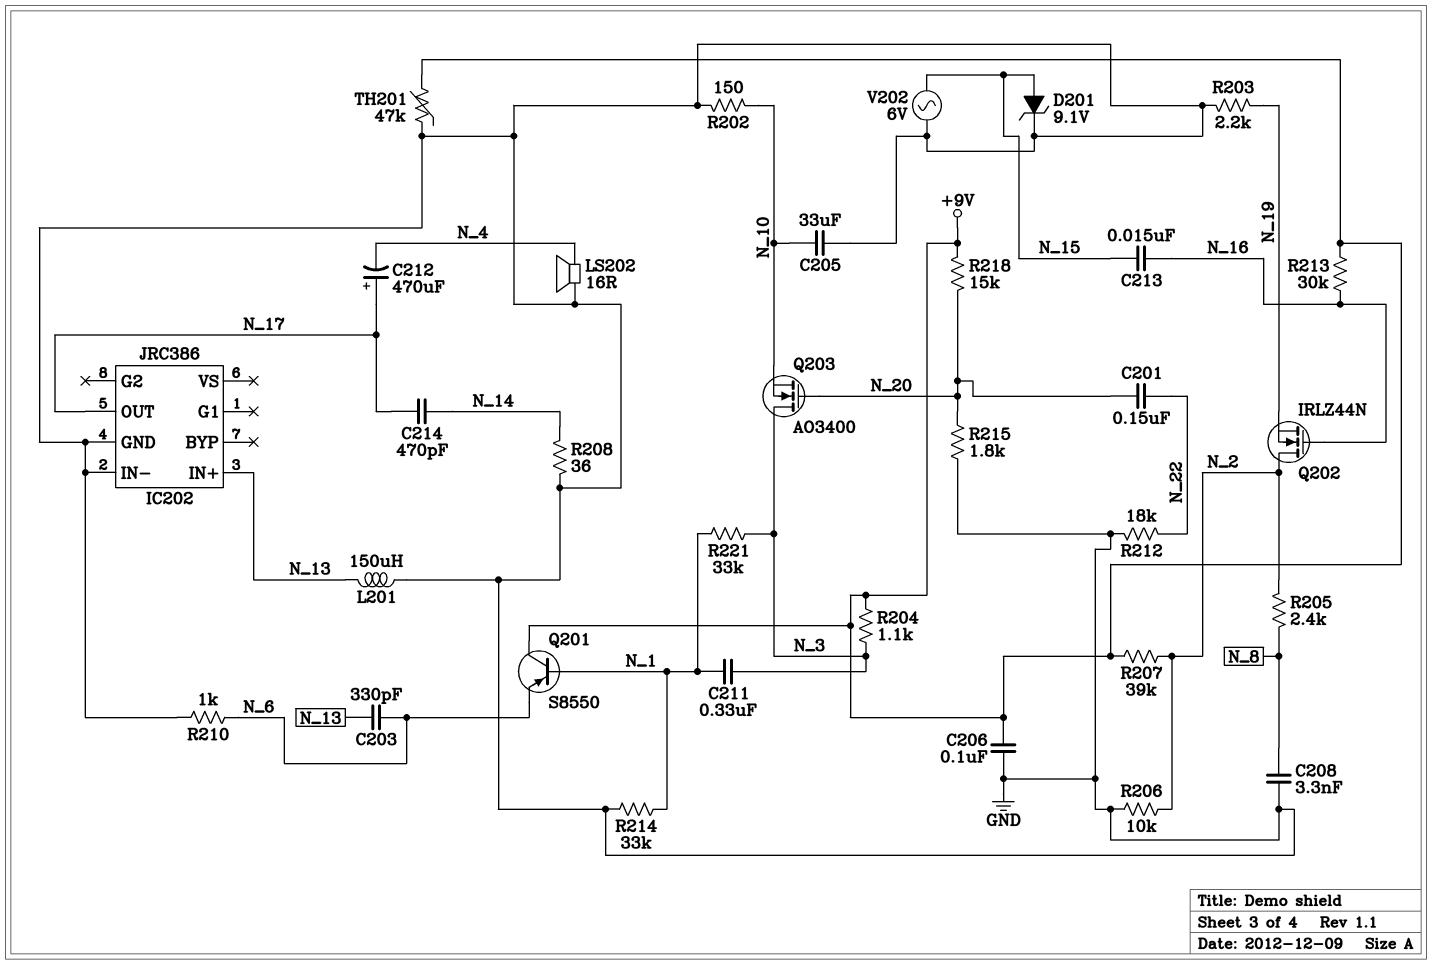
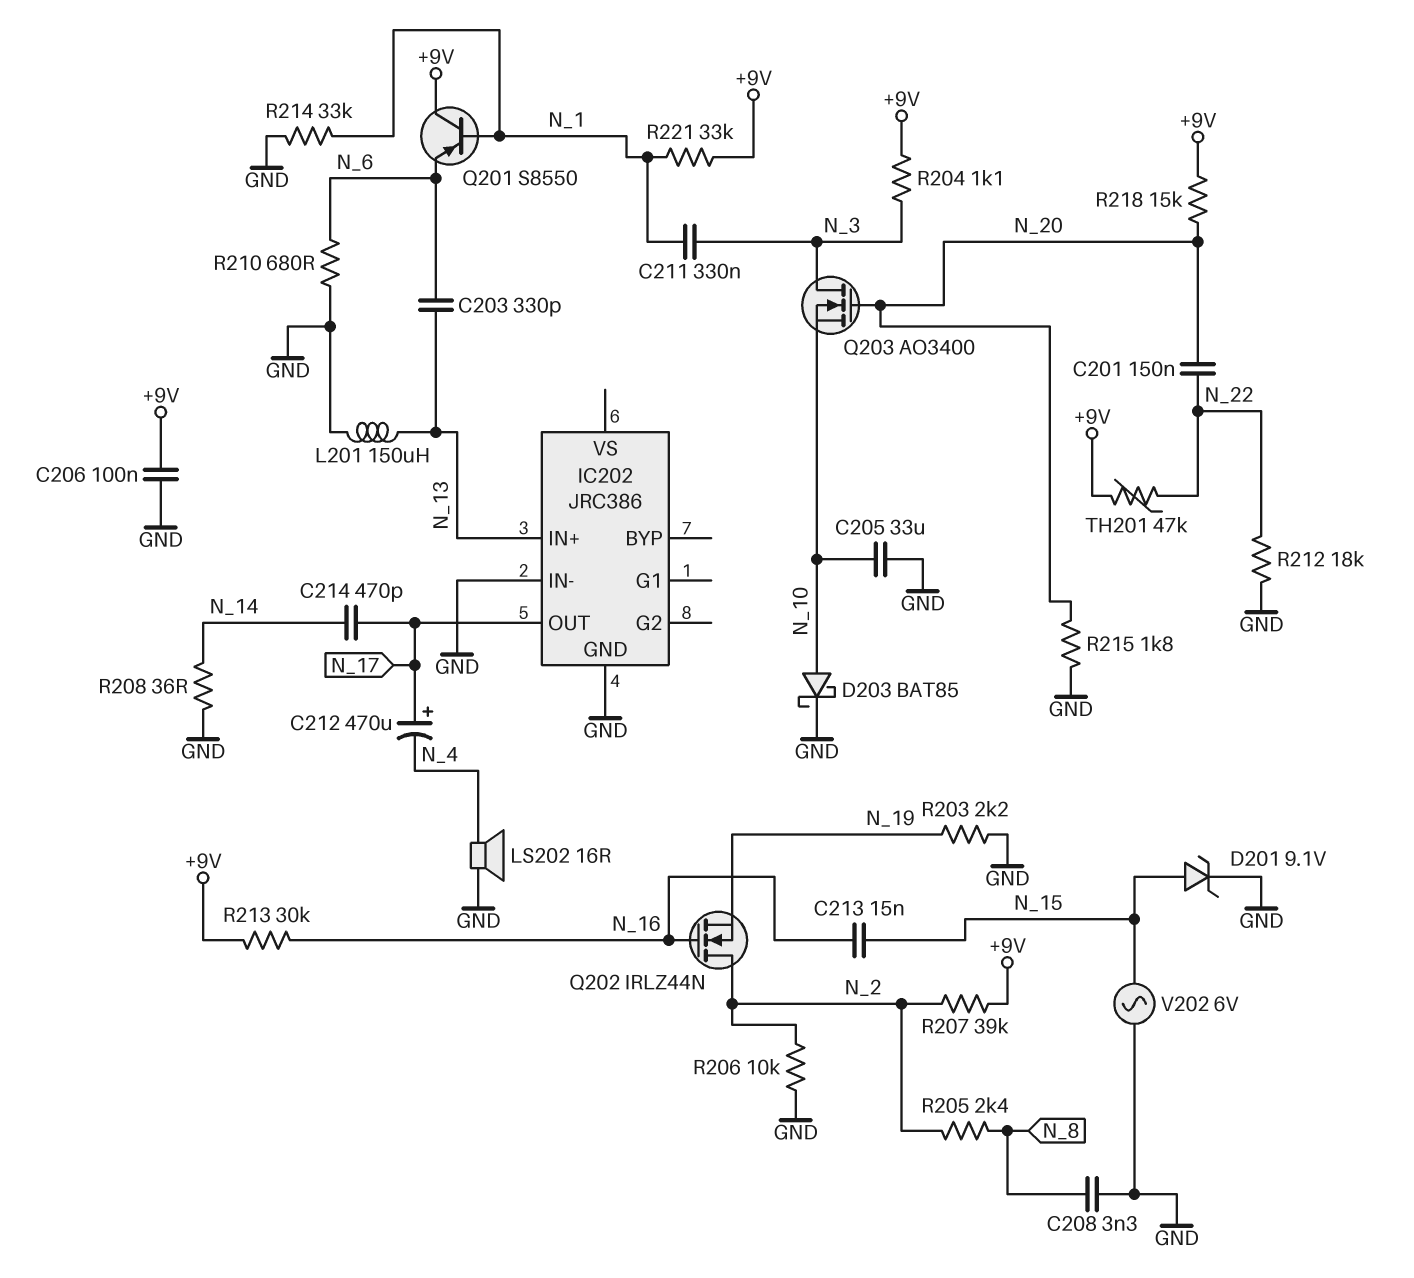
D203: none -> schottky BAT85 (A N_10, K GND)
R202: 150 (GND, N_10) -> none
R210: 1k (GND, N_6) -> 680 (GND, N_6)
R221: 33k (N_1, N_3) -> 33k (+9V, N_1)
TH201: 47k (+9V, GND) -> 47k (+9V, N_22)

